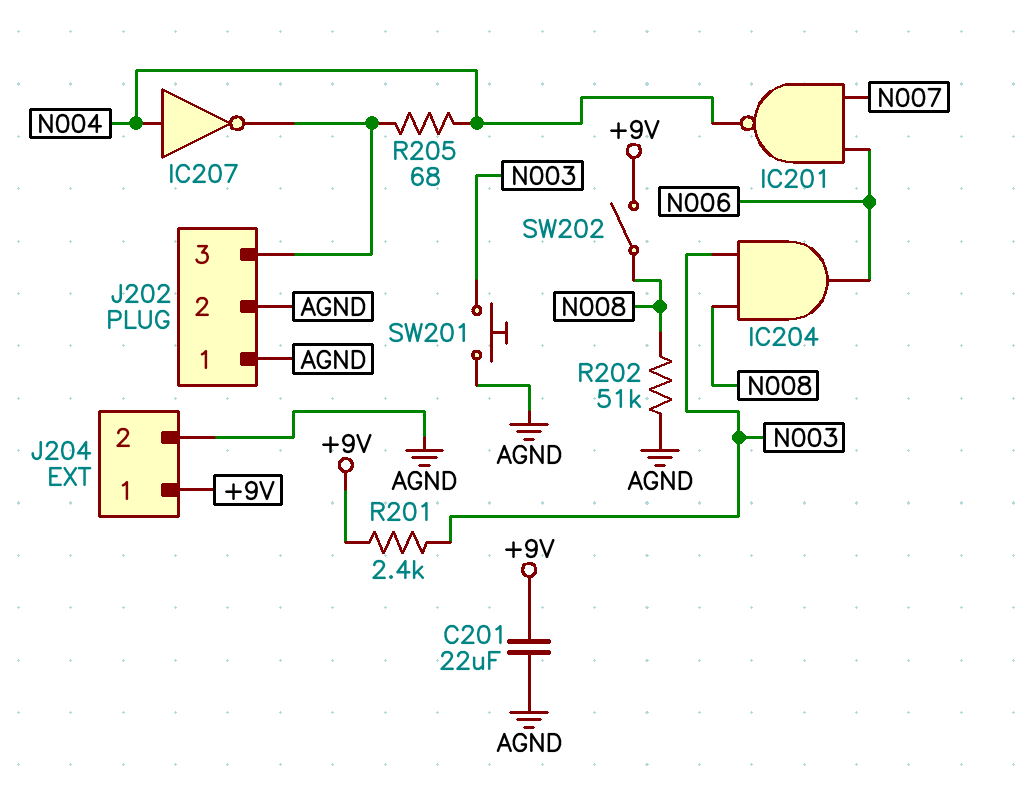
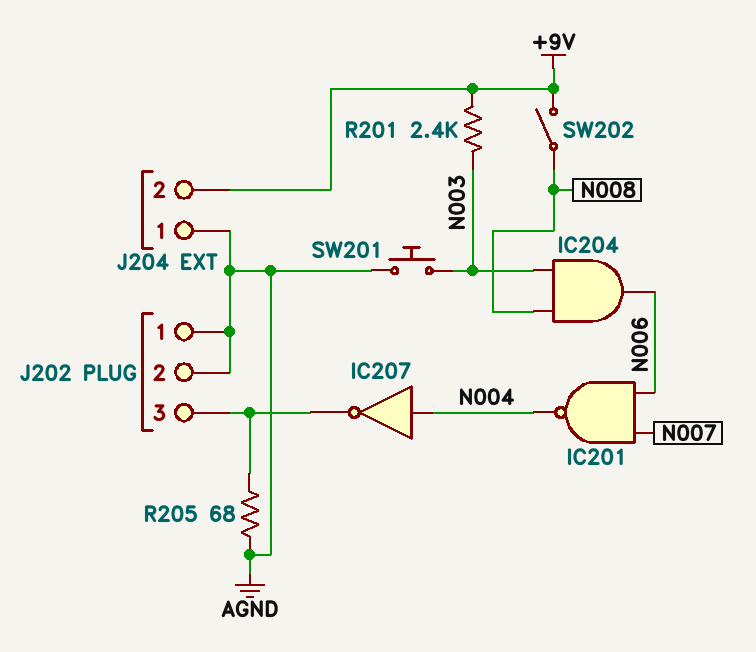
C201: 22uF (+9V, AGND) -> none
J204 pin 1: +9V -> AGND
J204 pin 2: AGND -> +9V
R202: 51k (AGND, N008) -> none
R205: 68 (J202/3, N004) -> 68 (AGND, J202/3)

